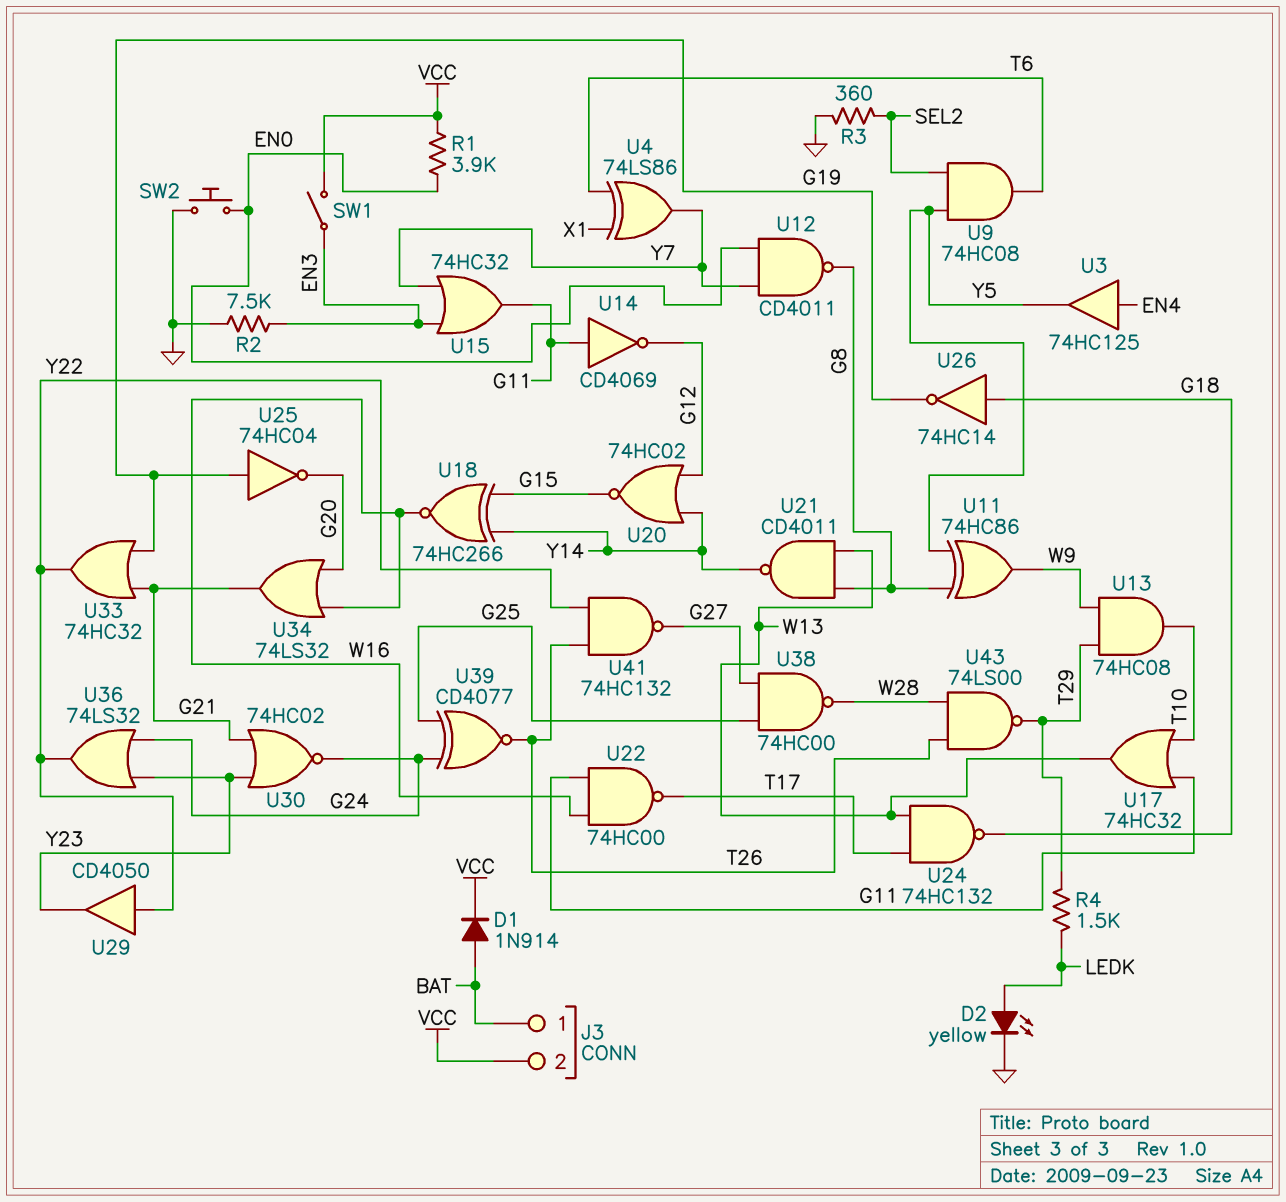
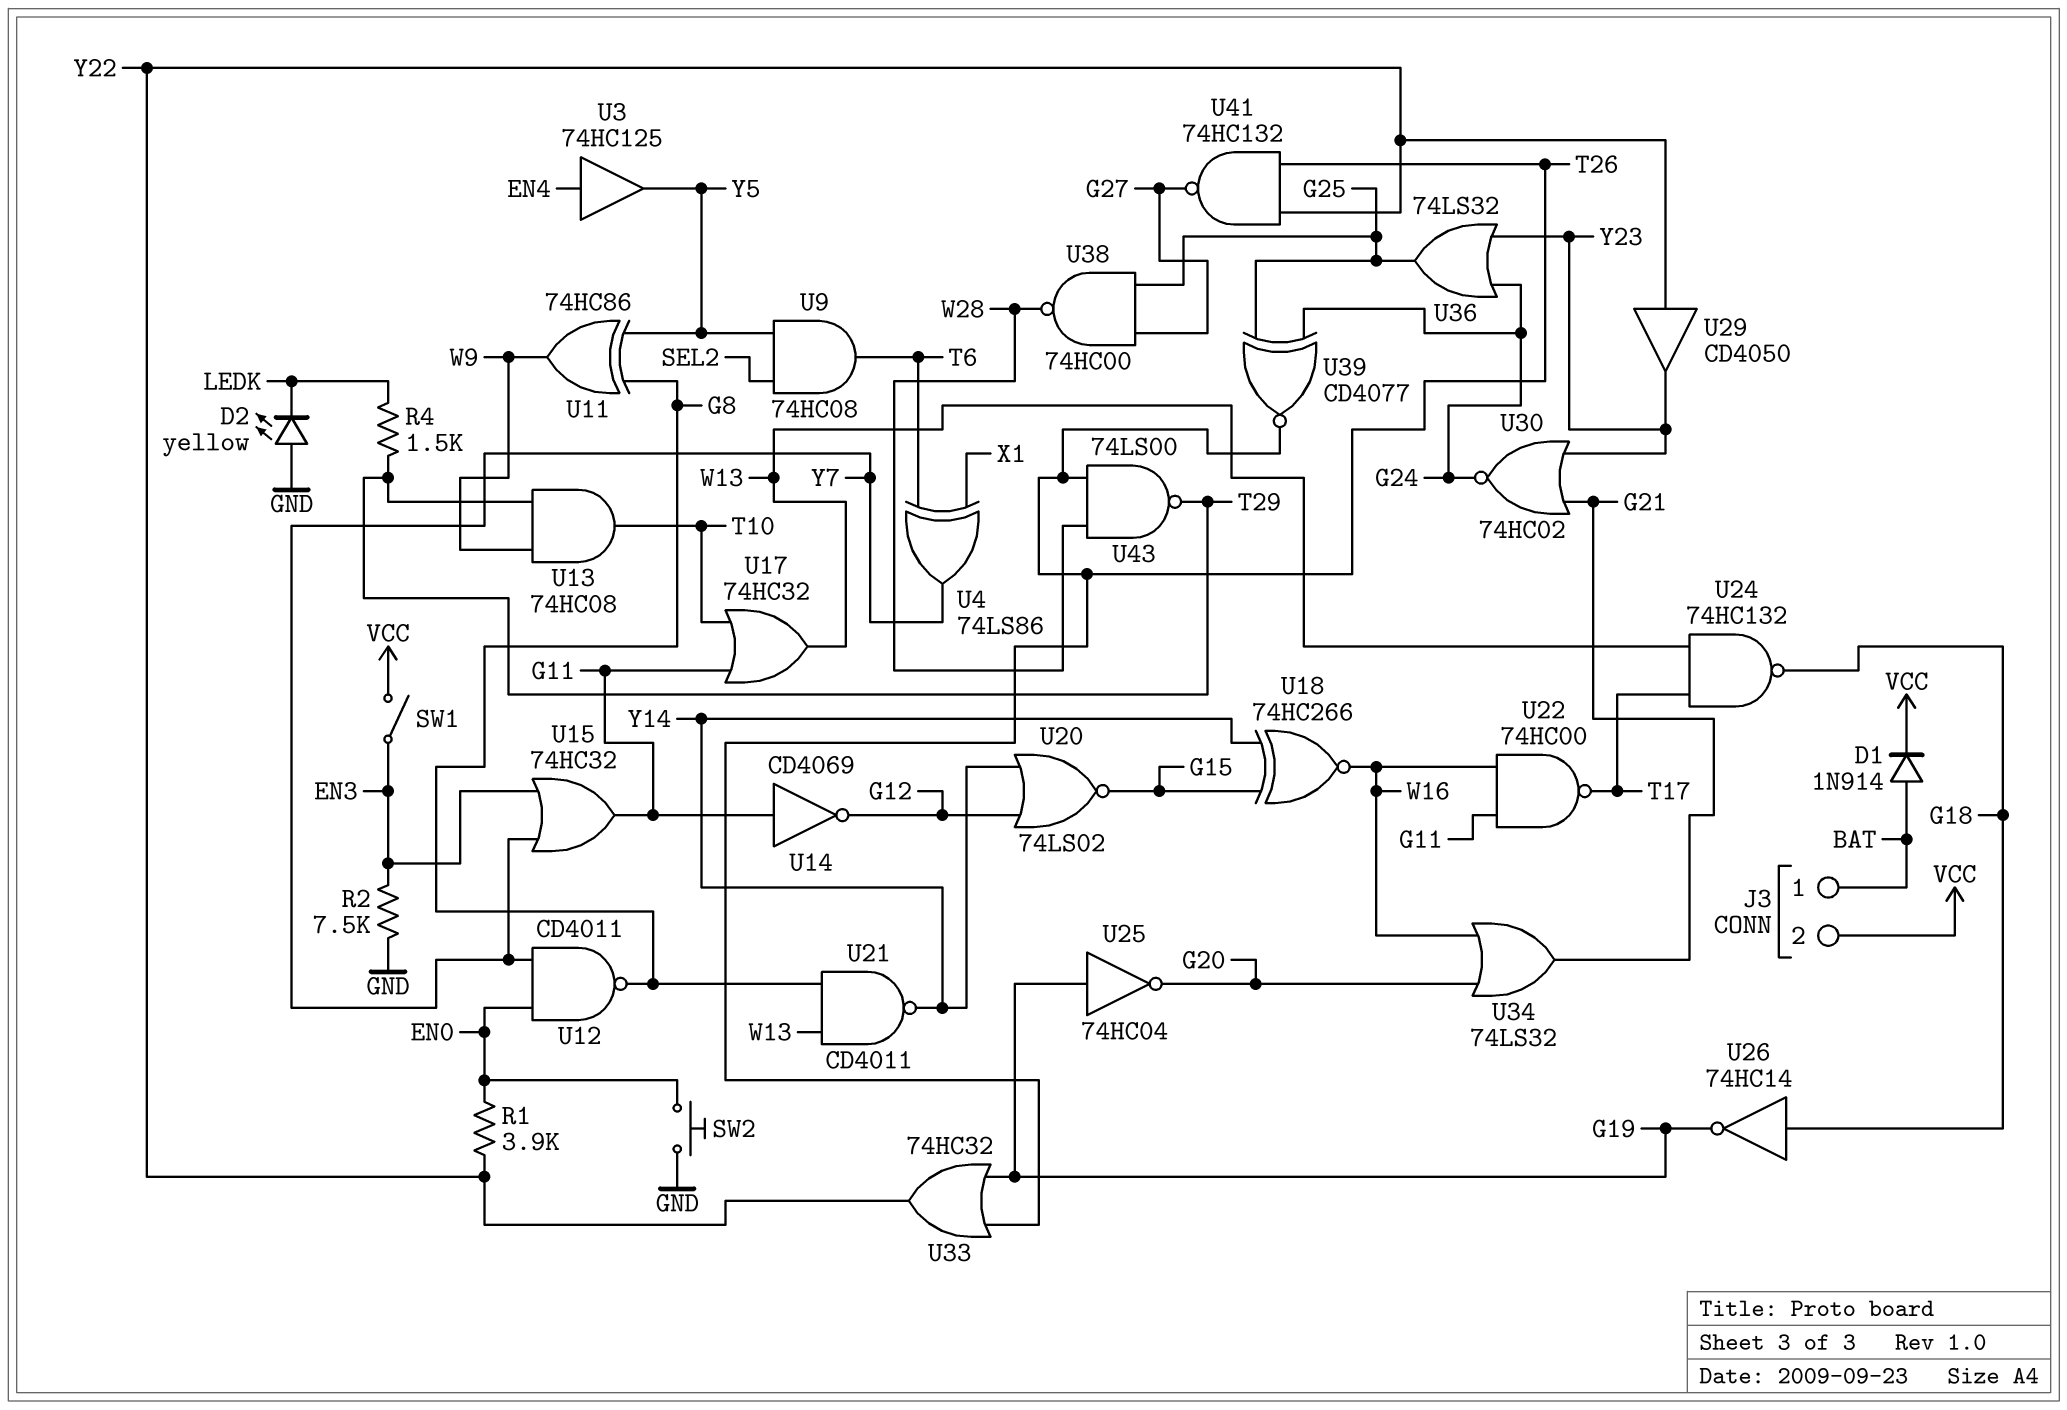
D2: LED yellow (A LEDK, K GND) -> LED yellow (A GND, K LEDK)
R1: 3.9k (EN0, VCC) -> 3.9k (EN0, Y22)
R3: 360 (GND, SEL2) -> none
U20: NOR 74HC02 (in G12, in Y14, out G15) -> NOR 74LS02 (in G12, in Y14, out G15)
U33: OR 74HC32 (in G19, in G21, out Y22) -> OR 74HC32 (in G19, in T26, out Y22)
U36: OR 74LS32 (in G24, in Y23, out Y22) -> OR 74LS32 (in G24, in Y23, out G25)

